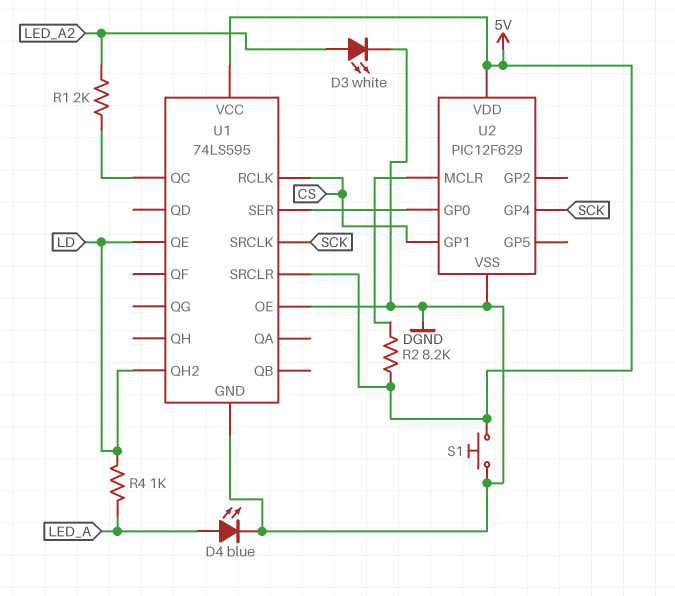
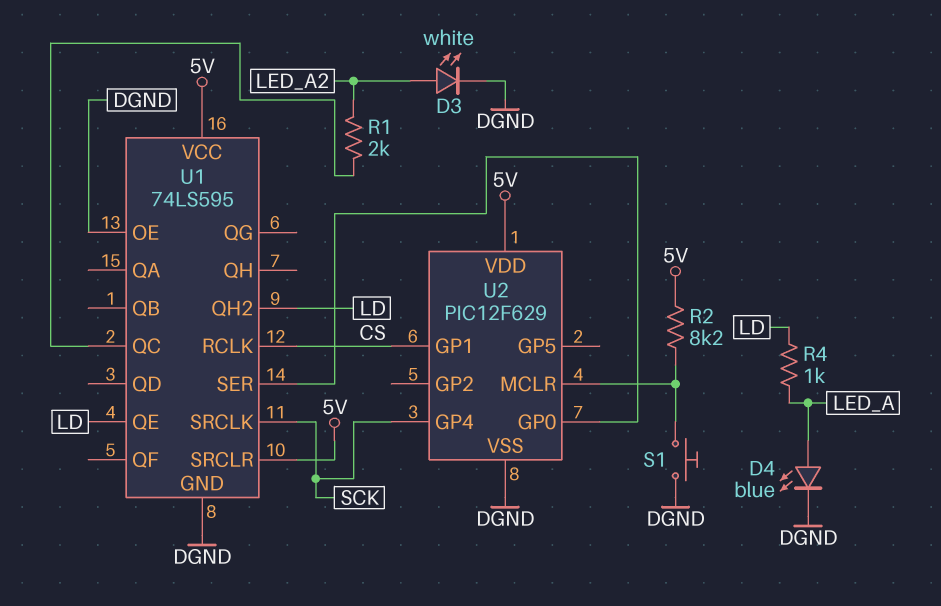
S1: button (5V, DGND) -> button (DGND, U2/MCLR)

